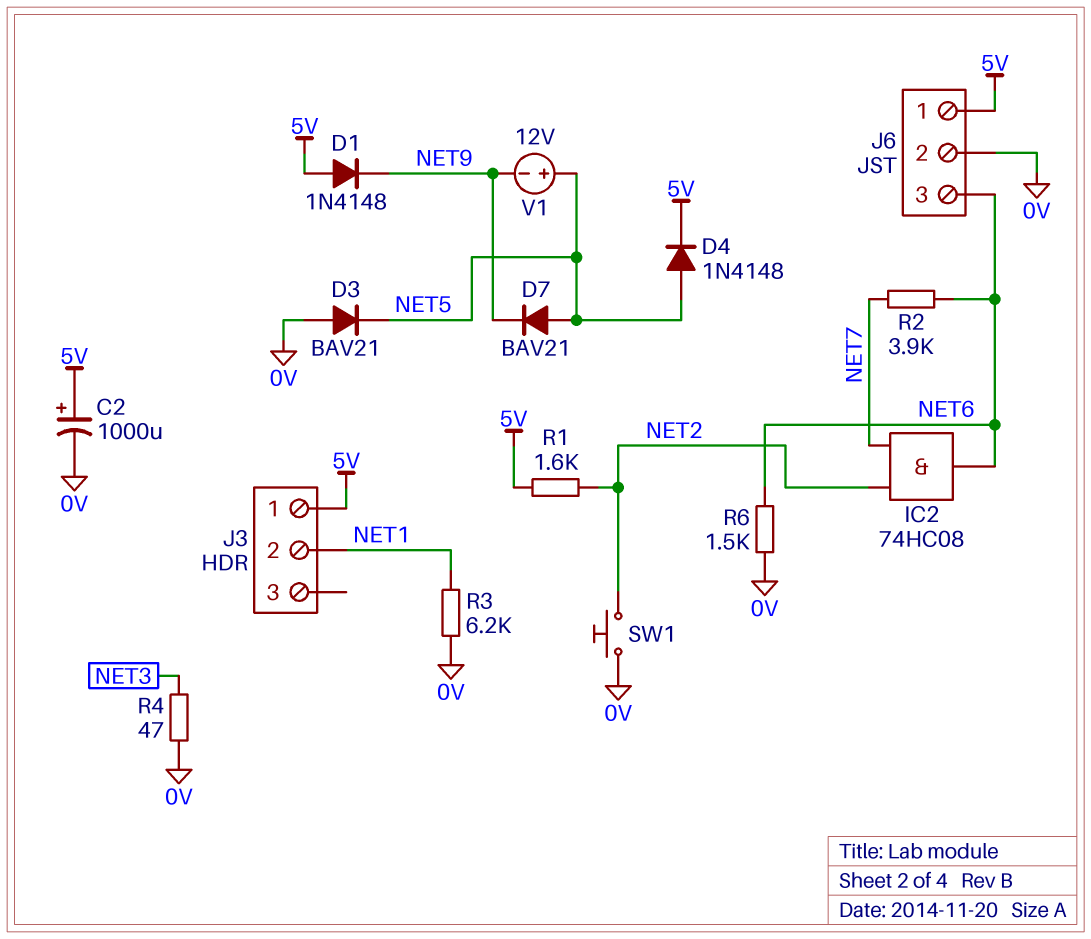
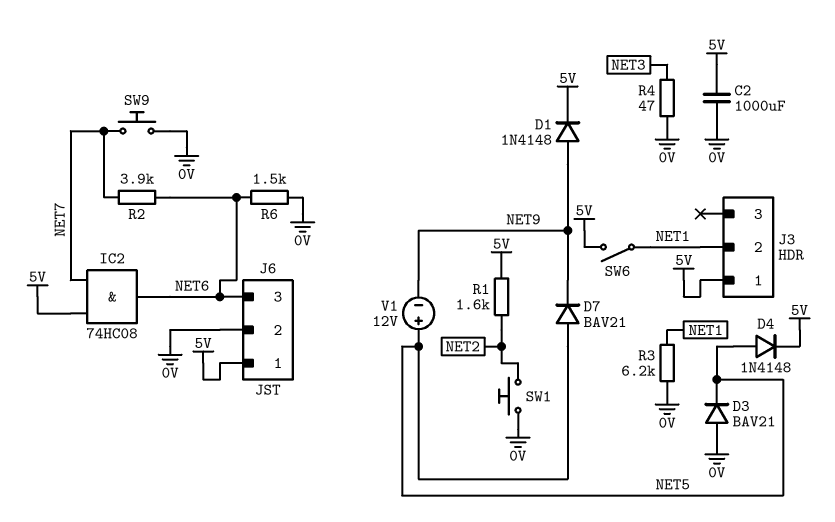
C2: 1000uF (plus 5V, minus 0V) -> 1000uF (0V, 5V)
D1: diode 1N4148 (A 5V, K NET9) -> diode 1N4148 (A NET9, K 5V)
IC2: AND 74HC08 (in NET2, in NET7, out NET6) -> AND 74HC08 (in 5V, in NET7, out NET6)
SW6: none -> switch (5V, NET1)
SW9: none -> button (0V, NET7)

